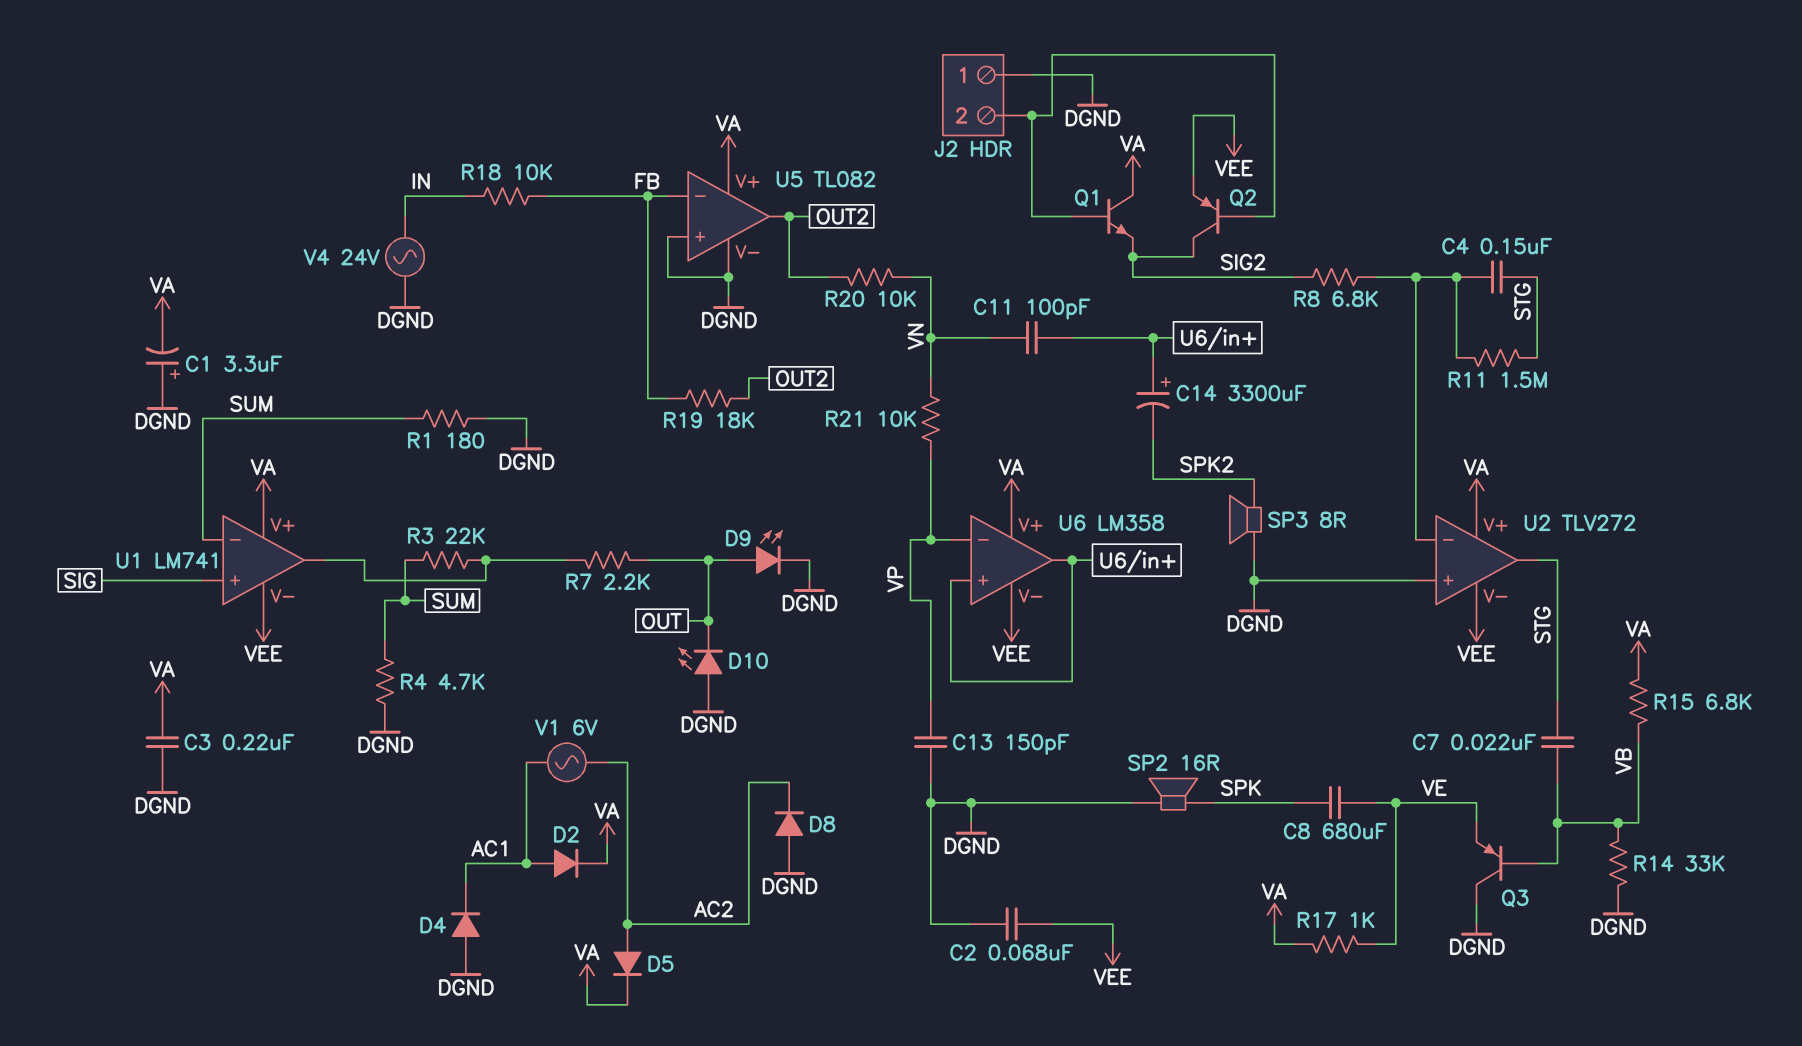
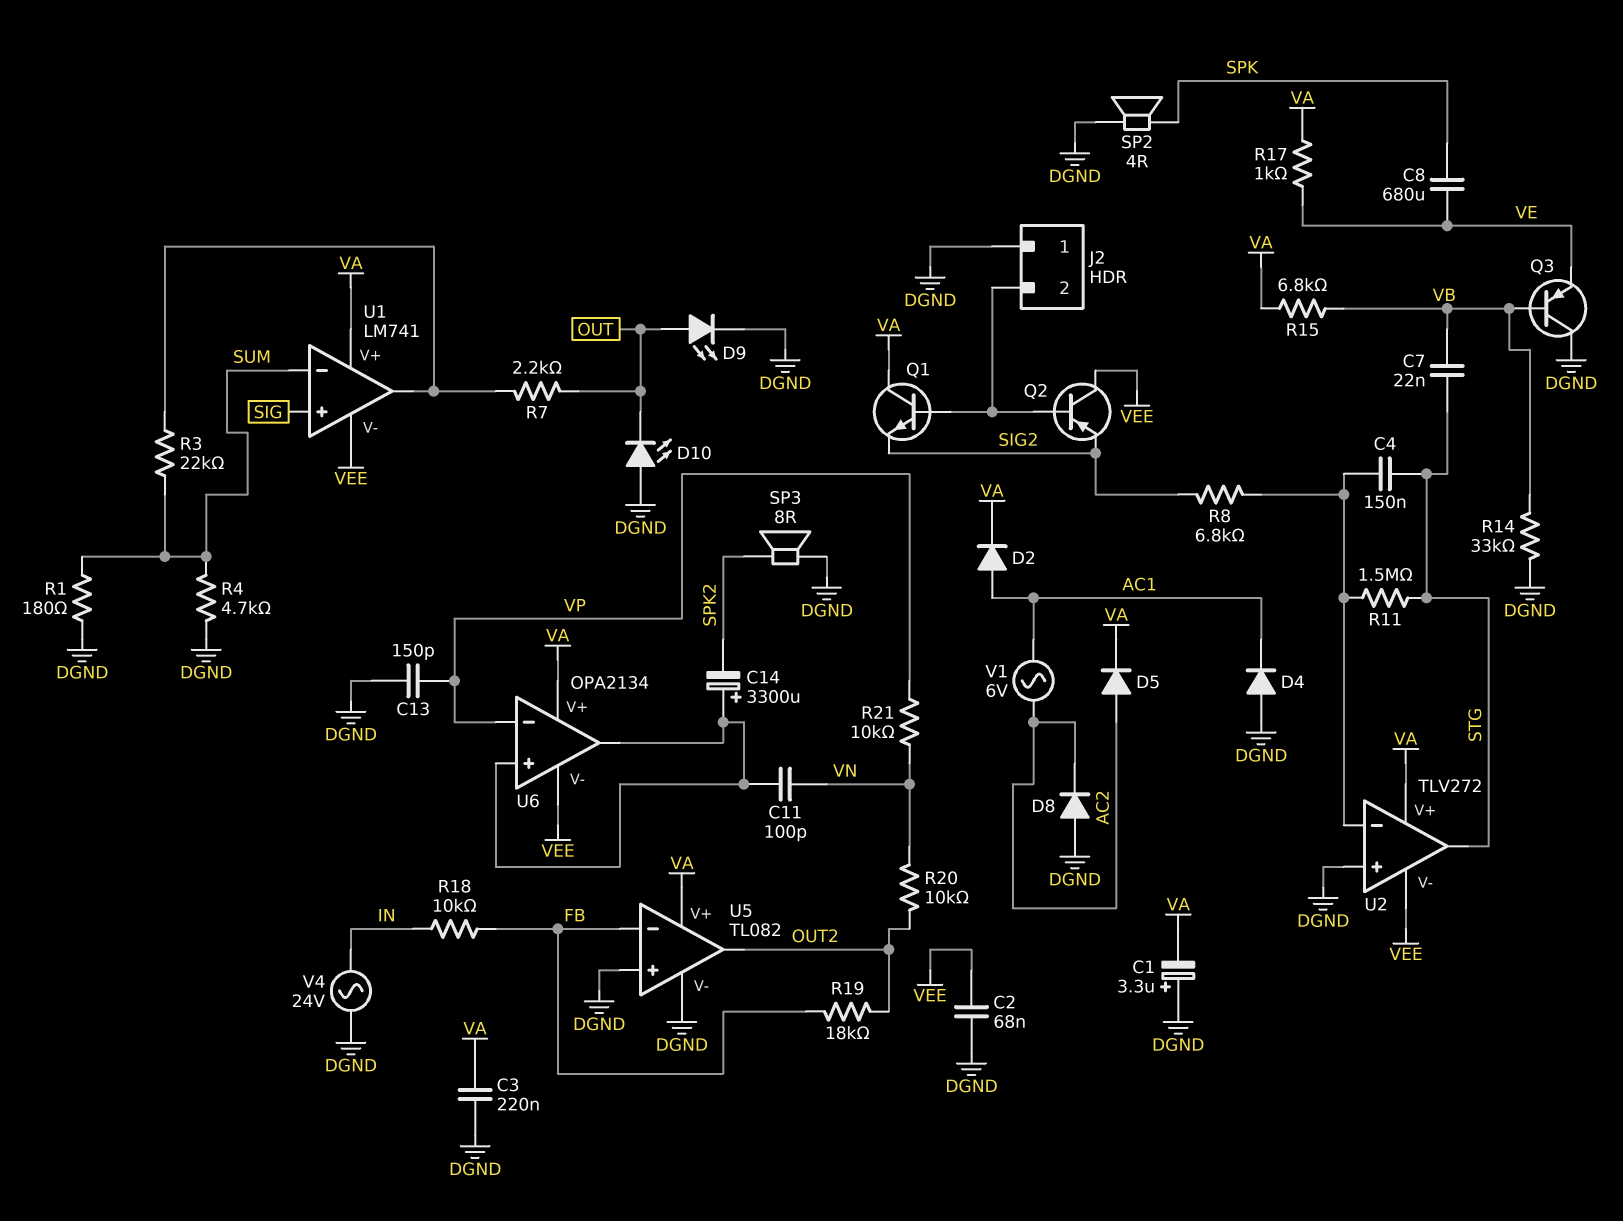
Q2: PNP (B J2/2, C SIG2, E VEE) -> PNP (B J2/2, C VEE, E SIG2)
SP2: speaker 16R (DGND, SPK) -> speaker 4R (DGND, SPK)
U6: LM358 -> OPA2134

